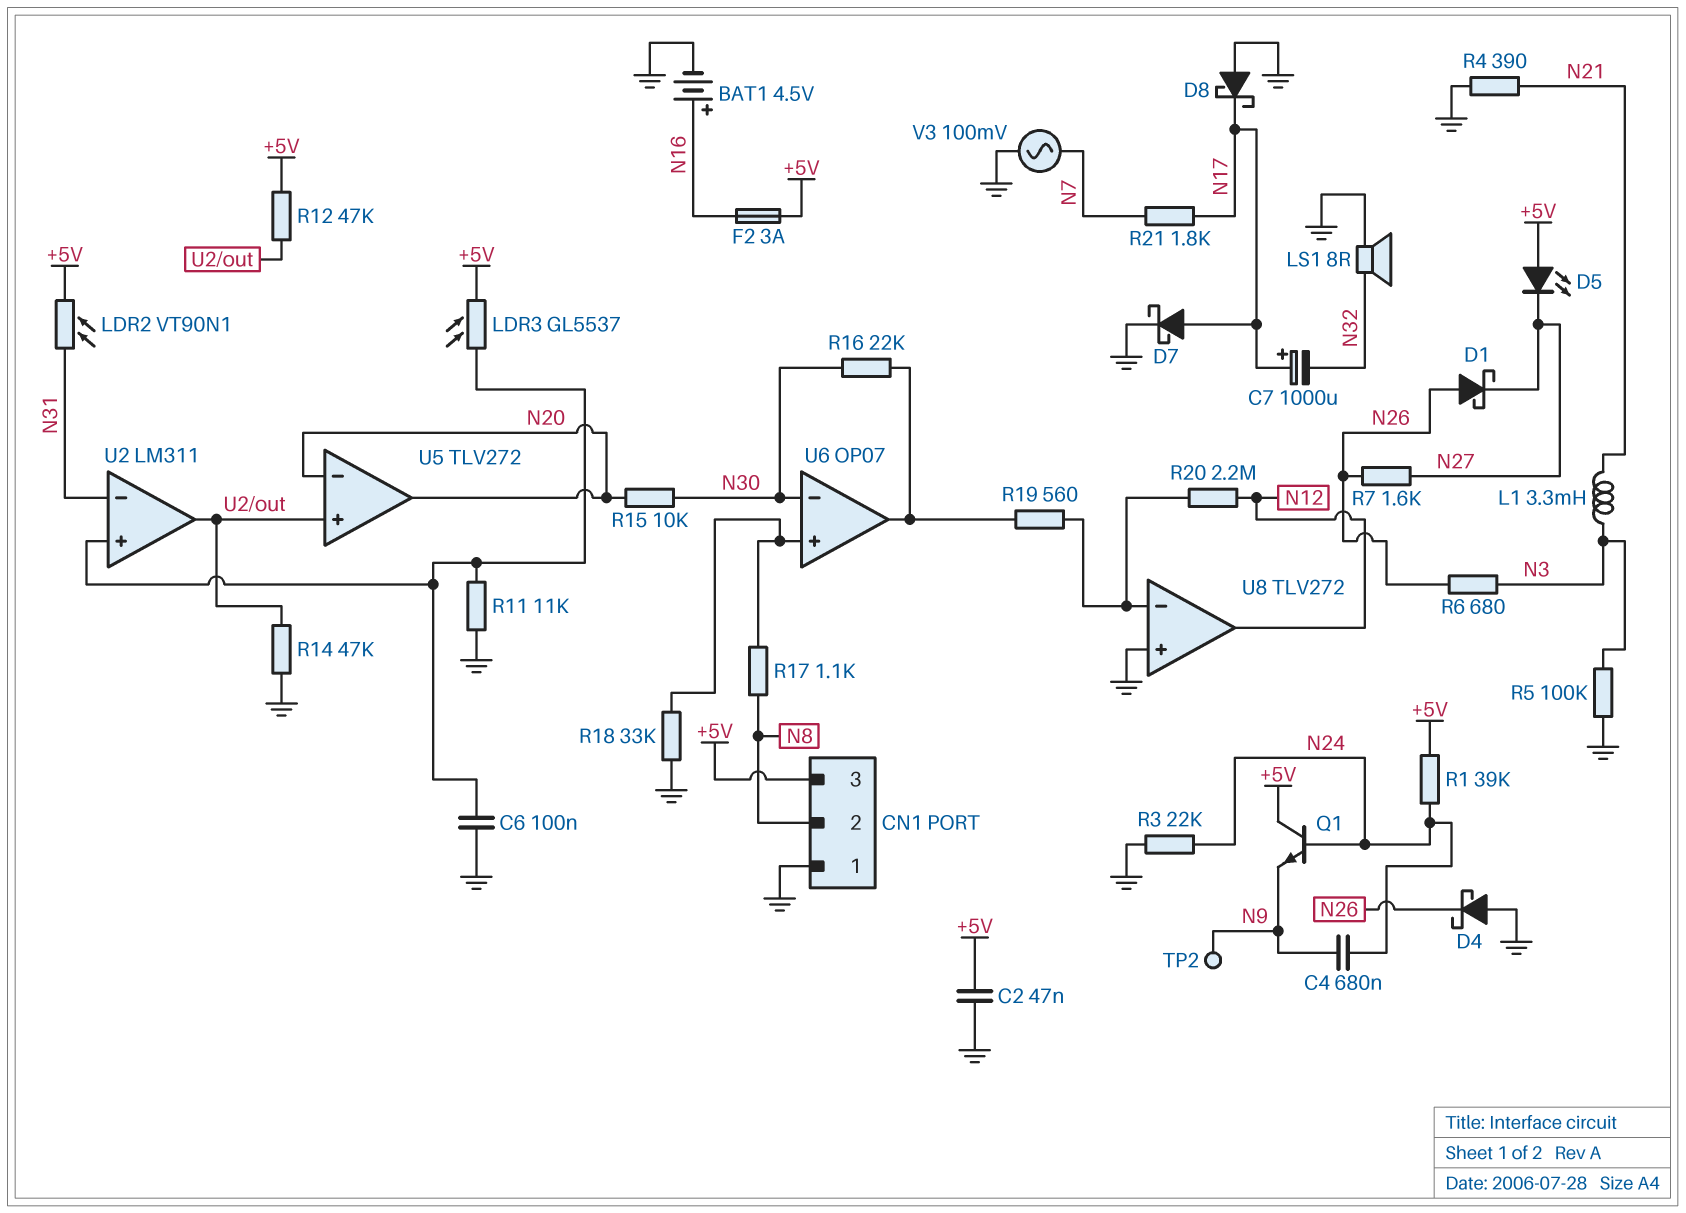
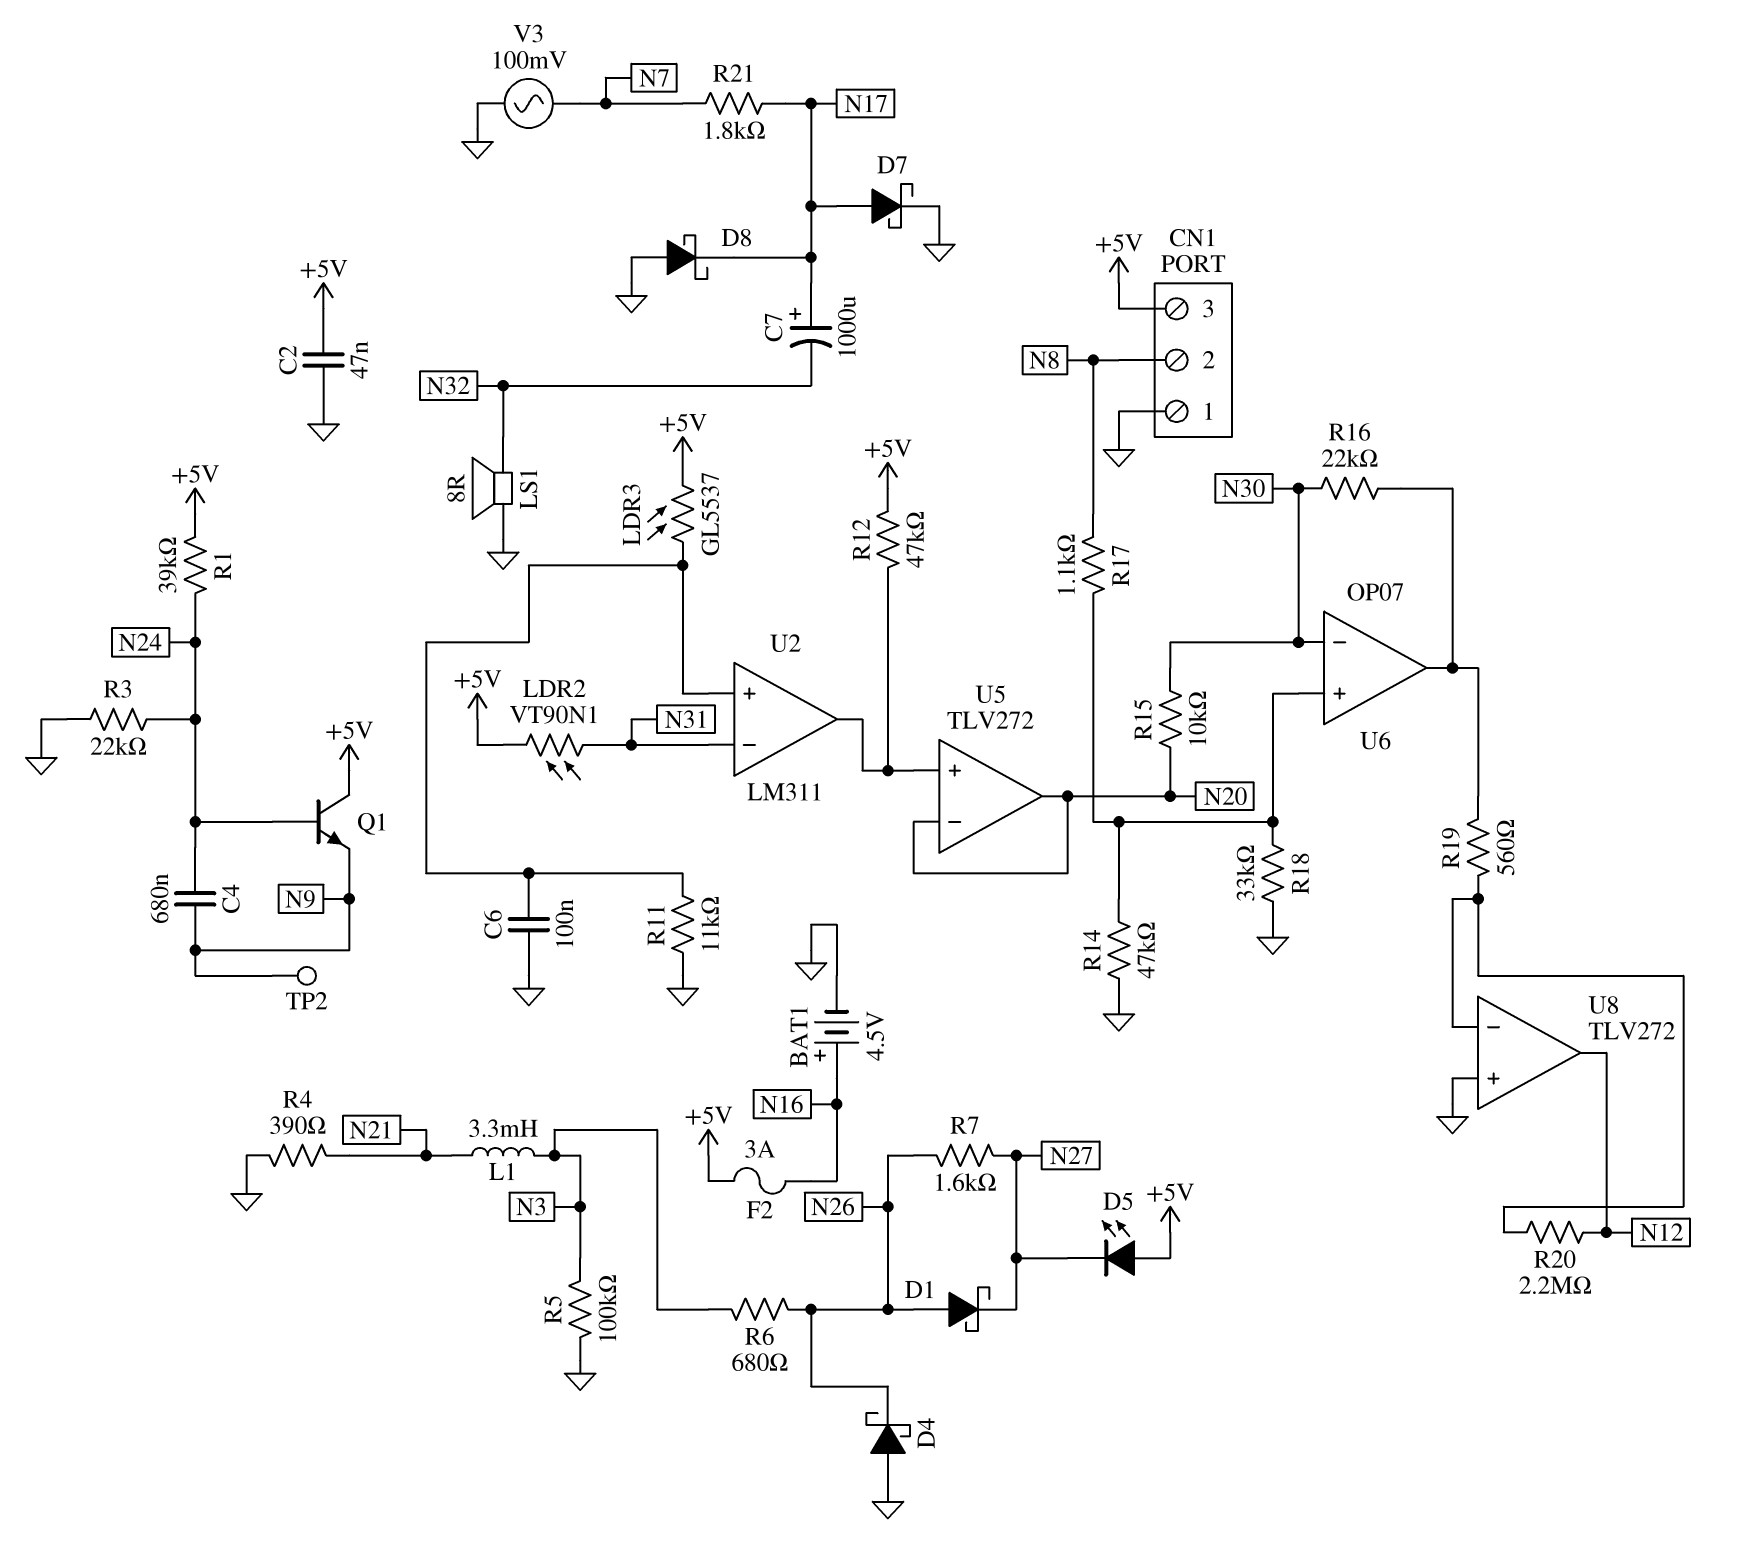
R14: 47k (GND, U2/out) -> 47k (GND, U6/in+)

